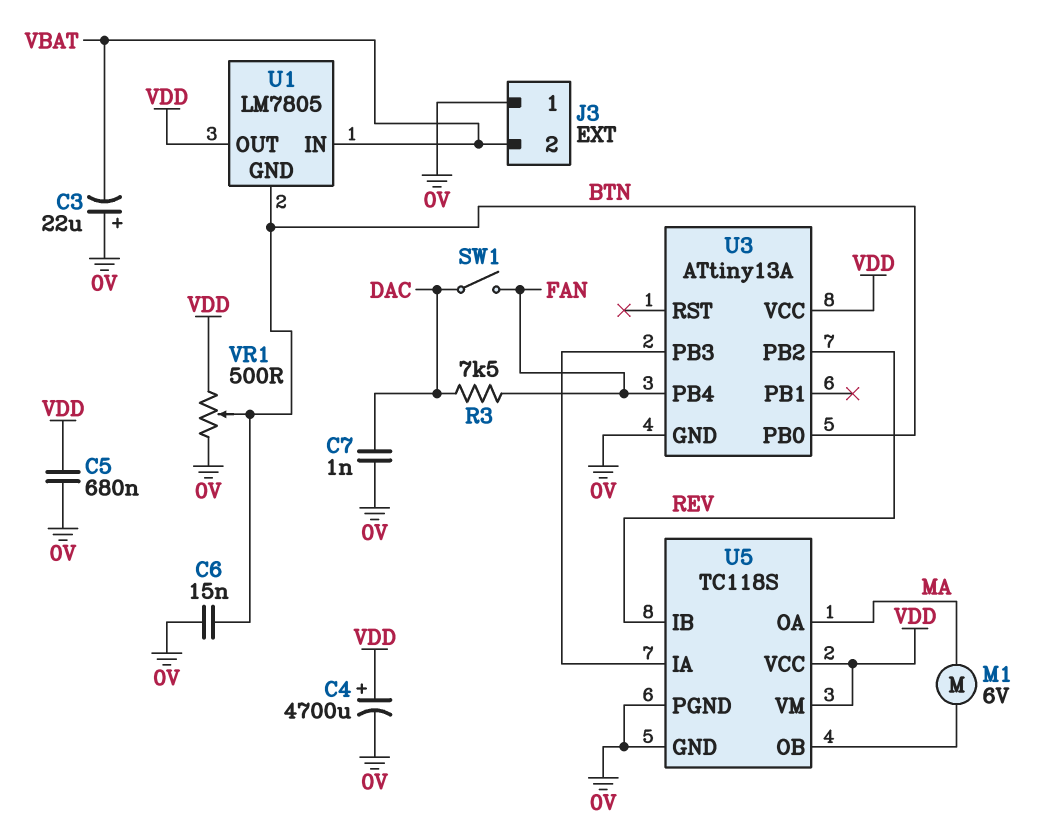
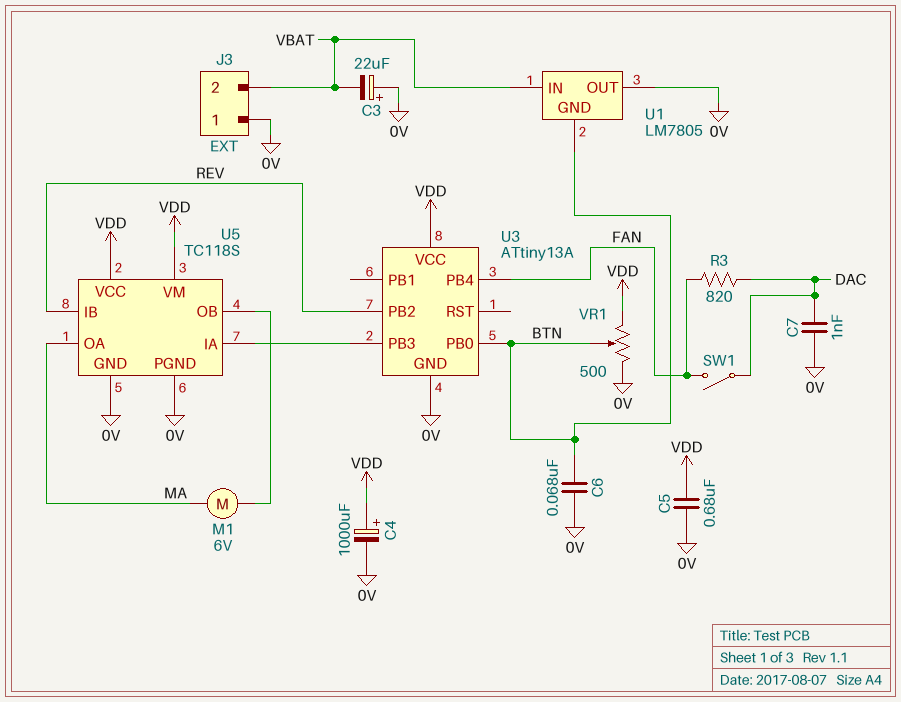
C4: 4700uF (plus VDD, minus 0V) -> 1000uF (plus VDD, minus 0V)
C6: 15nF (0V, BTN) -> 68nF (0V, BTN)
R3: 7.5k (DAC, FAN) -> 820 (DAC, FAN)
U1 pin OUT: VDD -> 0V

